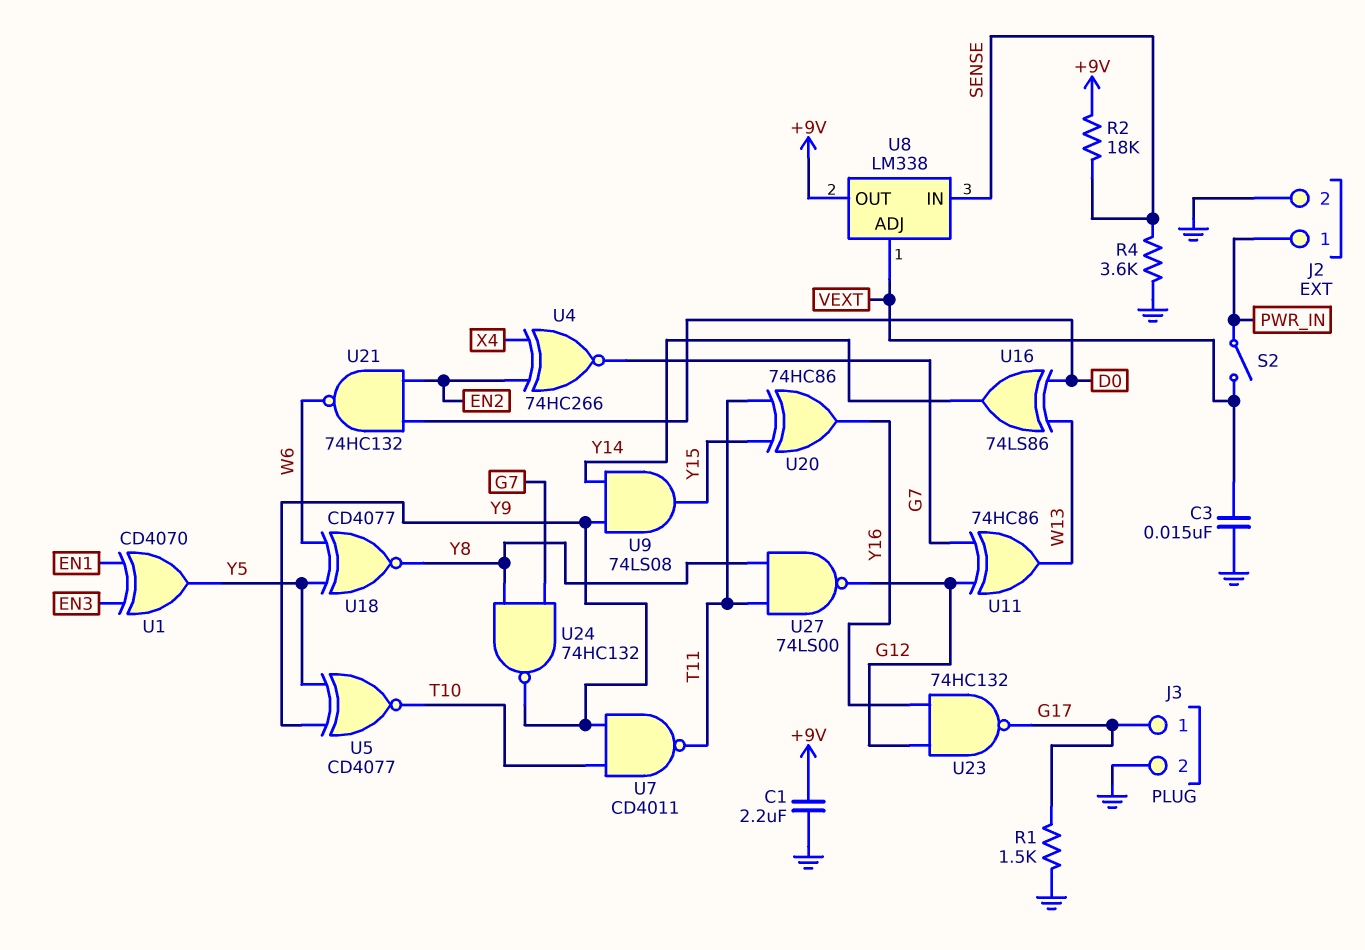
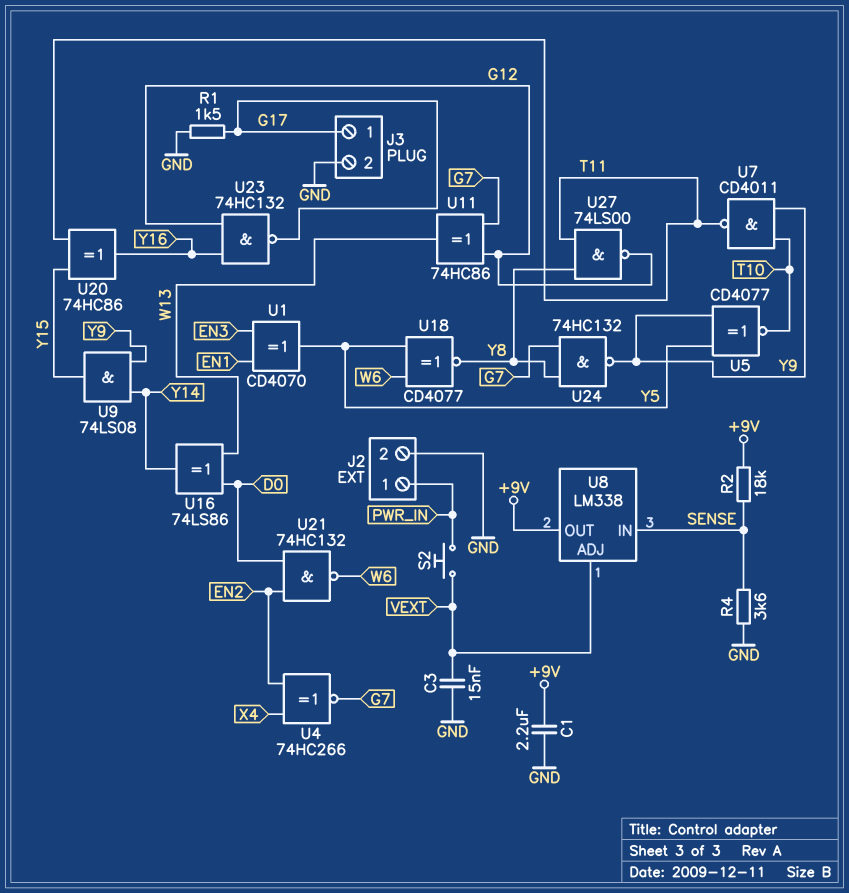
S2: switch (PWR_IN, VEXT) -> button (PWR_IN, VEXT)

